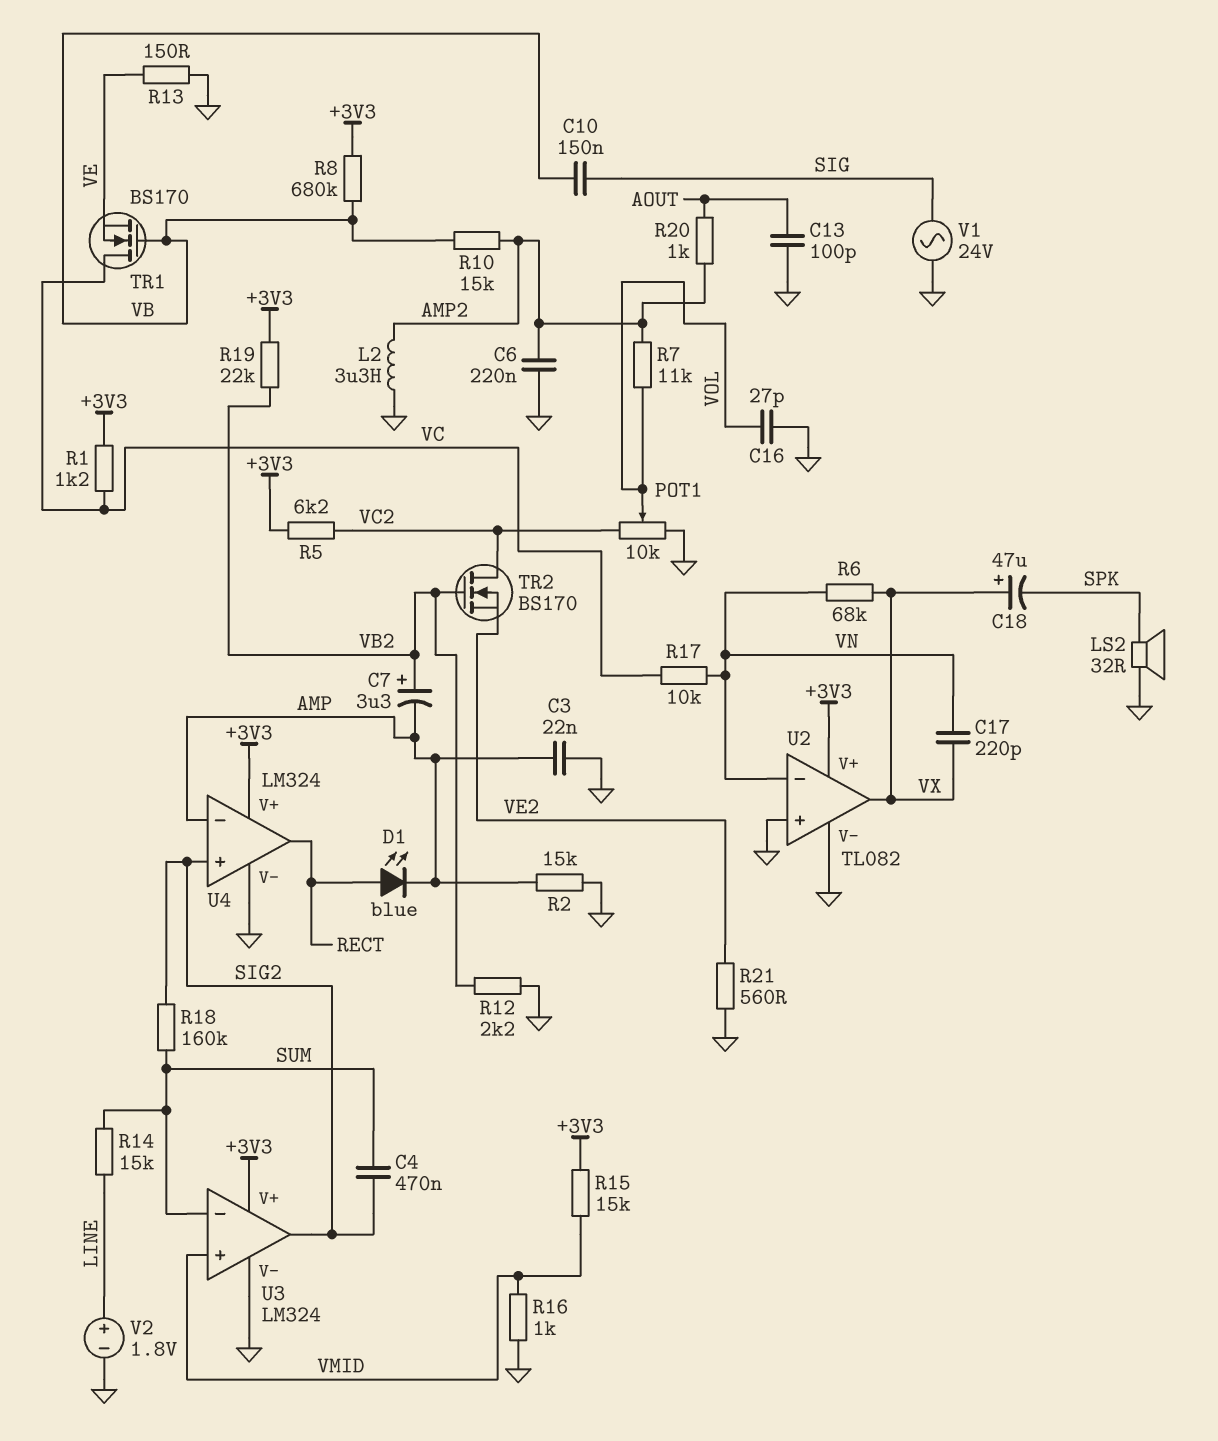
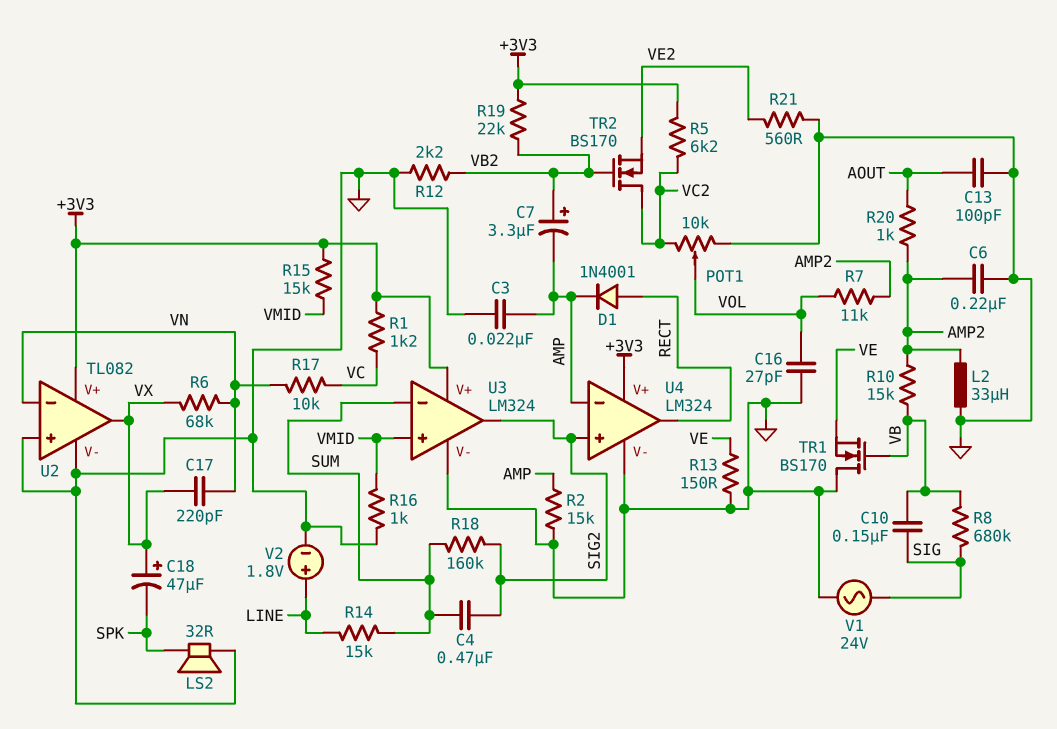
D1: LED blue (A RECT, K AMP) -> diode 1N4001 (A RECT, K AMP)
L2: 3.3uH (AMP2, GND) -> 33uH (AMP2, GND)
R8: 680k (+3V3, VB) -> 680k (SIG, VB)
TR1: NMOS BS170 (G VB, D VC, S VE) -> NMOS BS170 (G VB, D GND, S VE)

